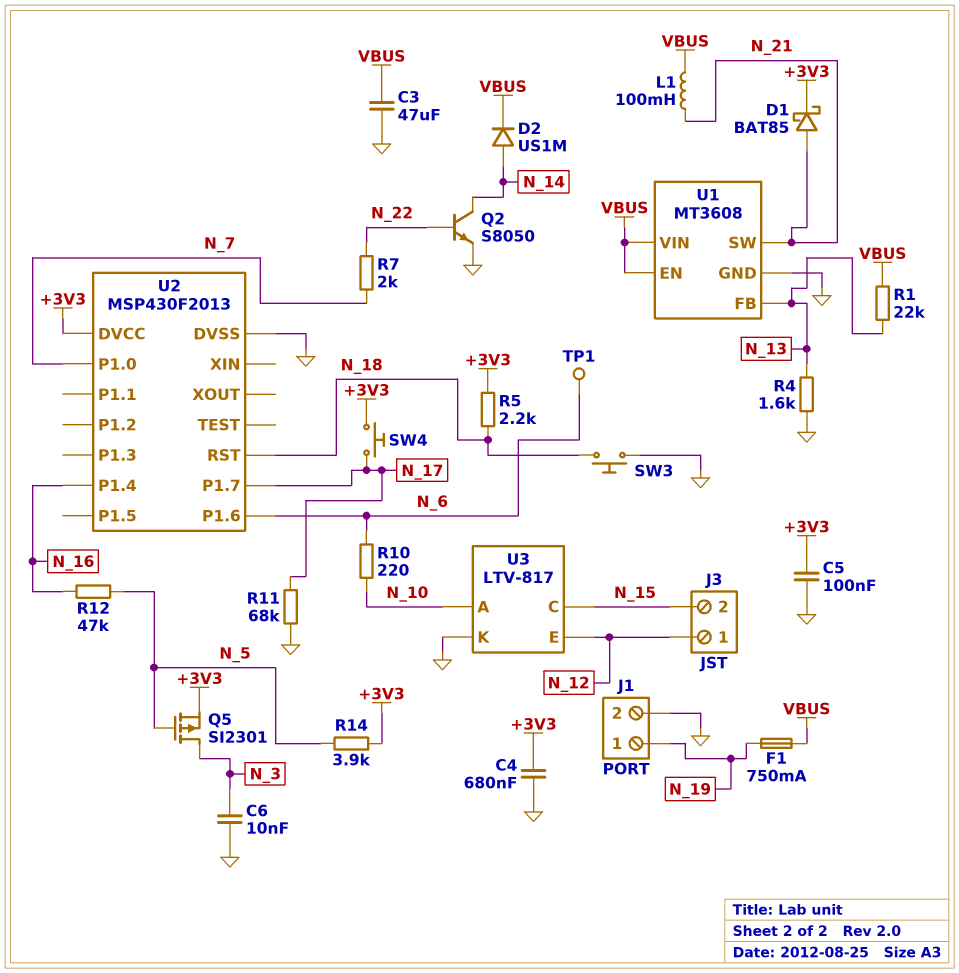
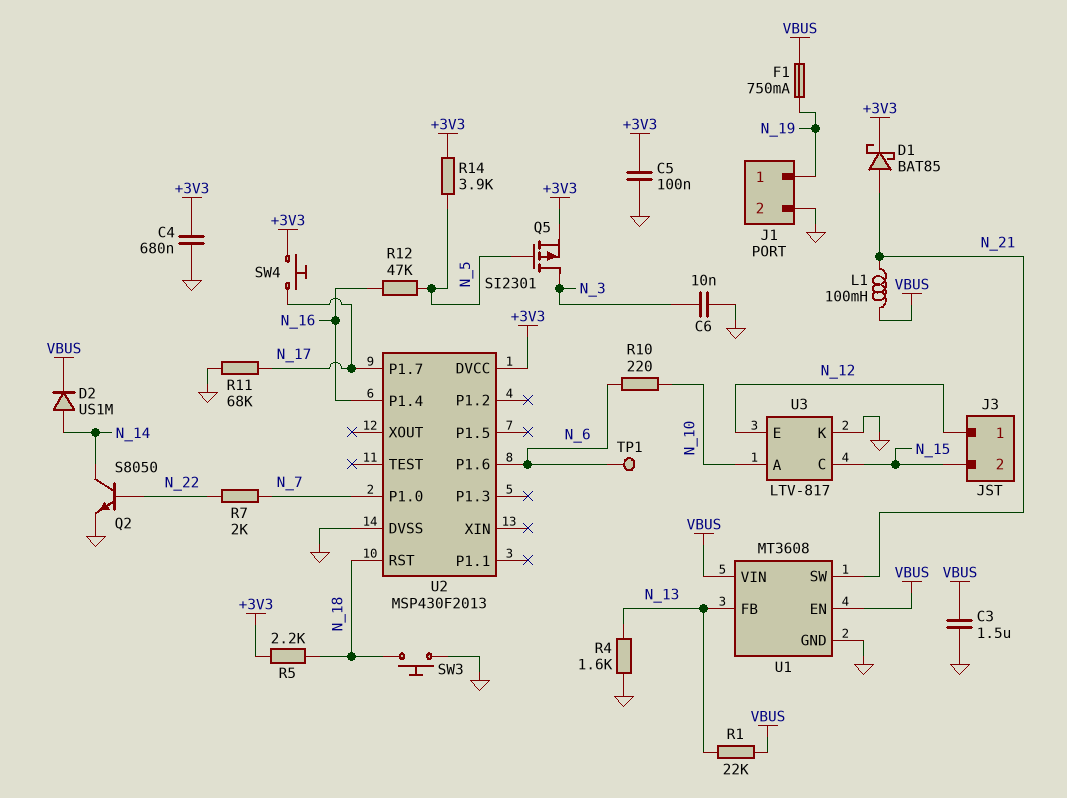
C3: 47uF (GND, VBUS) -> 1.5uF (GND, VBUS)

